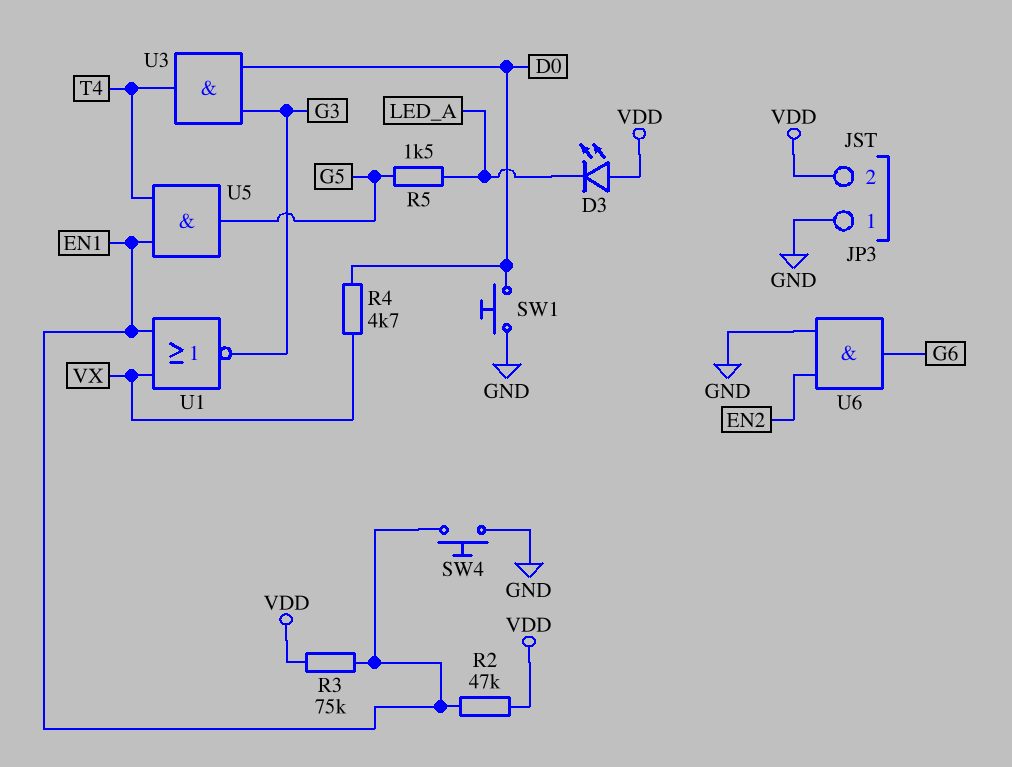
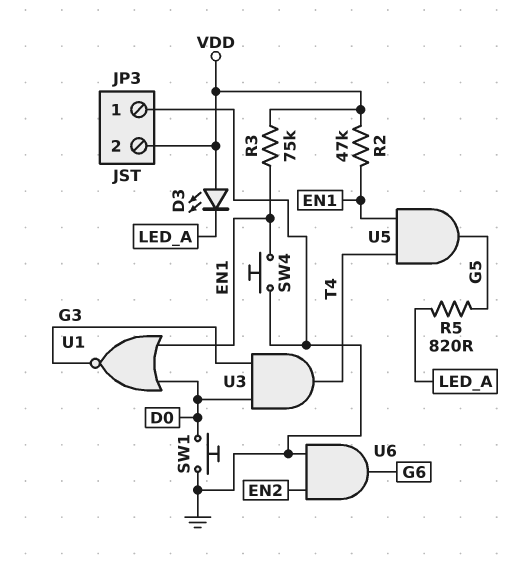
R4: 4.7k (D0, VX) -> none
R5: 1.5k (G5, LED_A) -> 820 (G5, LED_A)
U1: NOR (in EN1, in VX, out G3) -> NOR (in D0, in EN1, out G3)

